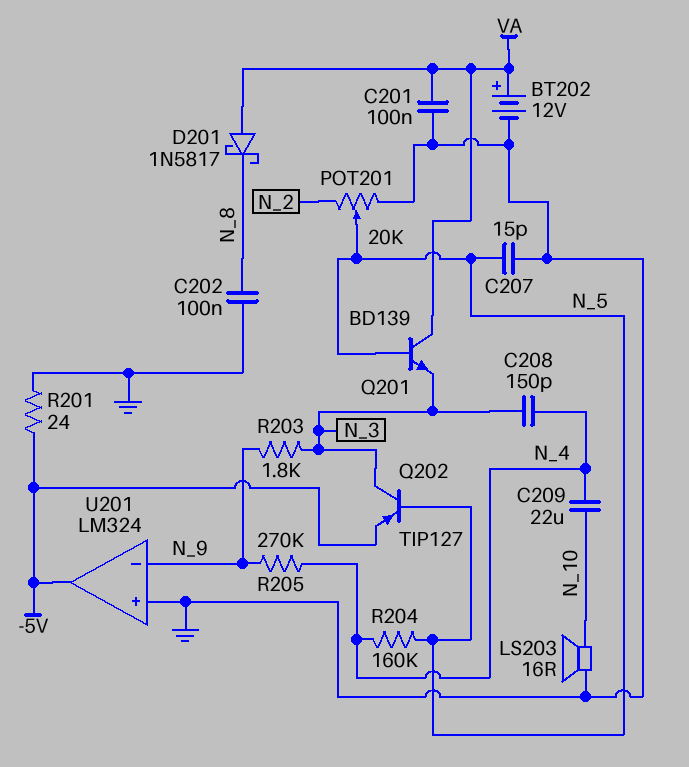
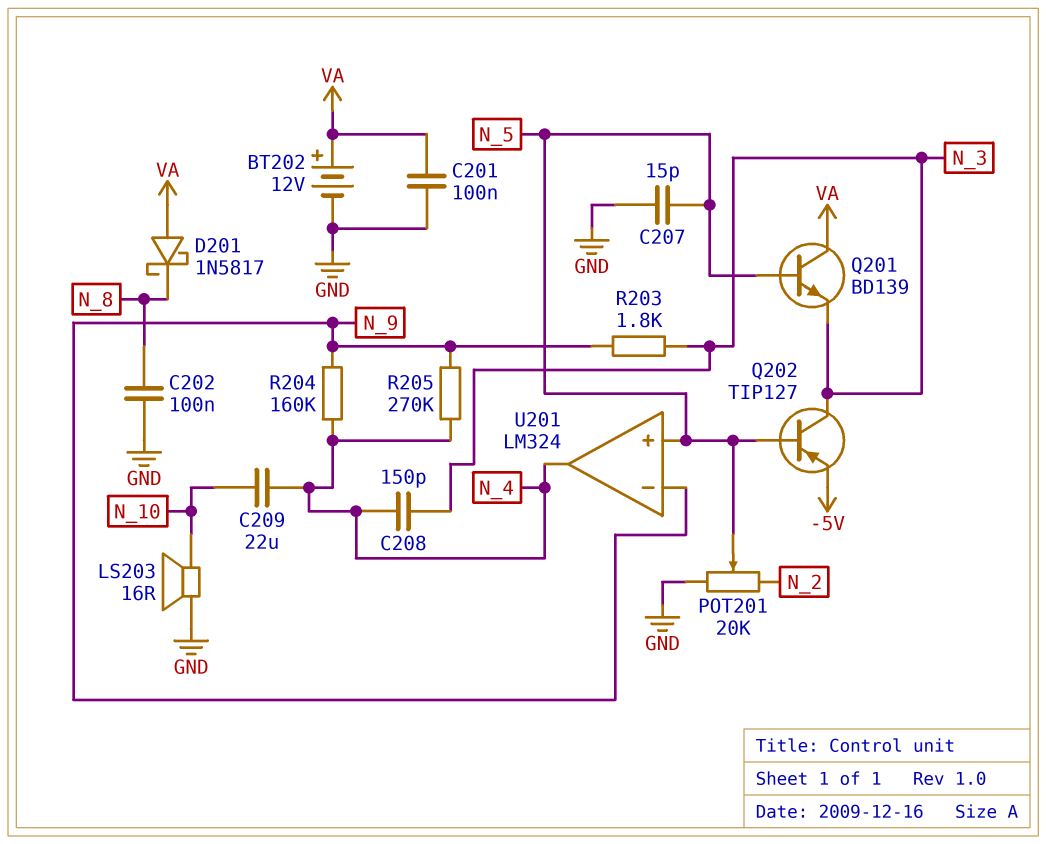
R201: 24 (-5V, GND) -> none
R204: 160k (N_4, N_5) -> 160k (N_4, N_9)
U201 pin in+: GND -> N_5
U201 pin out: -5V -> N_4

